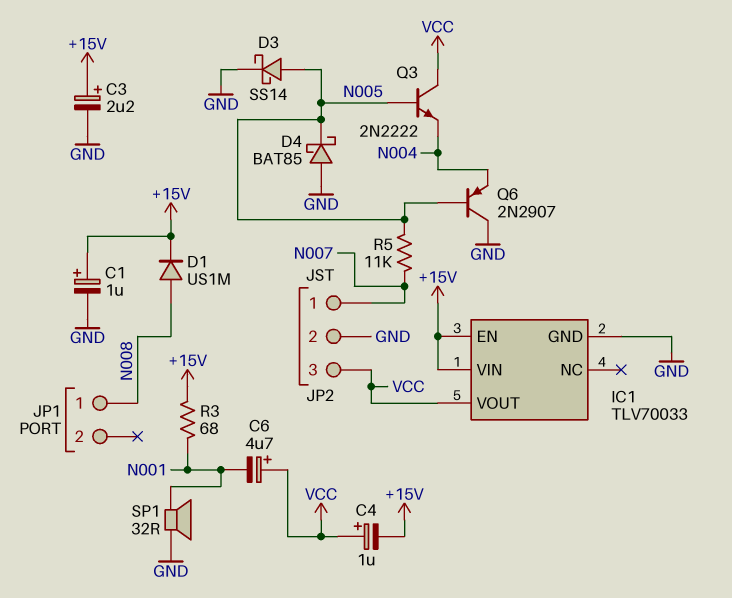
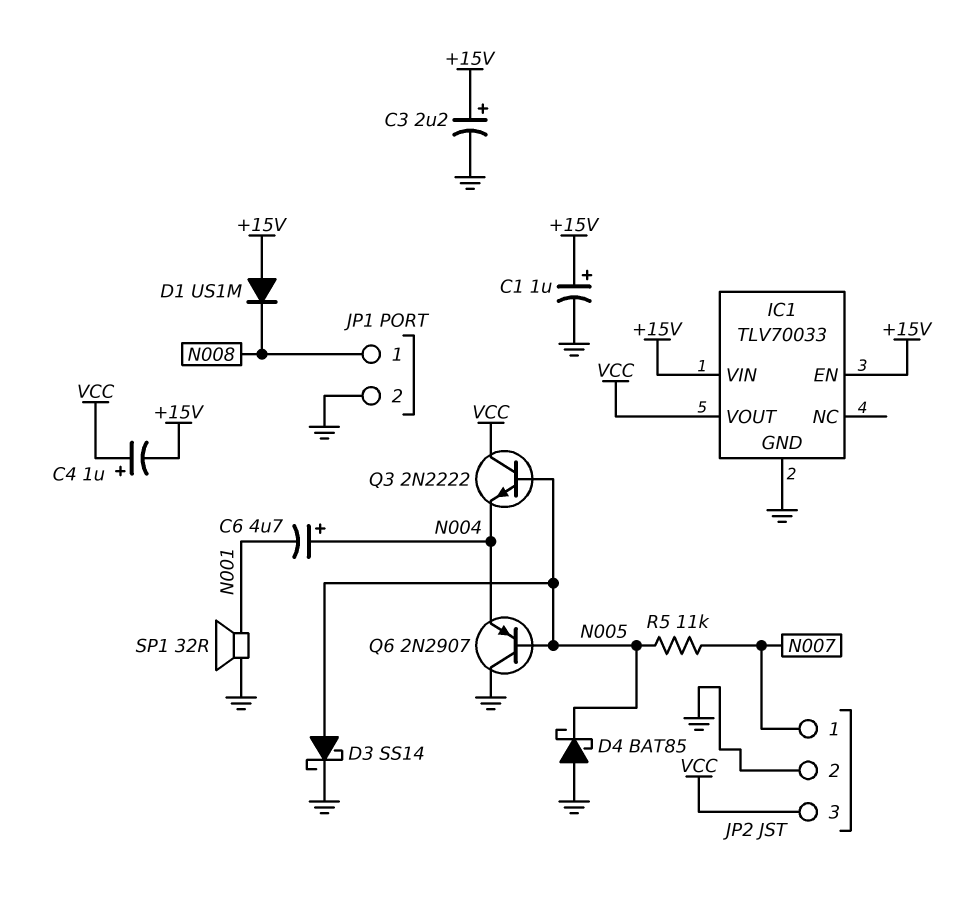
C6: 4.7uF (plus VCC, minus N001) -> 4.7uF (plus N004, minus N001)
D1: diode US1M (A N008, K +15V) -> diode US1M (A +15V, K N008)
JP1 pin 2: none -> GND
R3: 68 (+15V, N001) -> none

